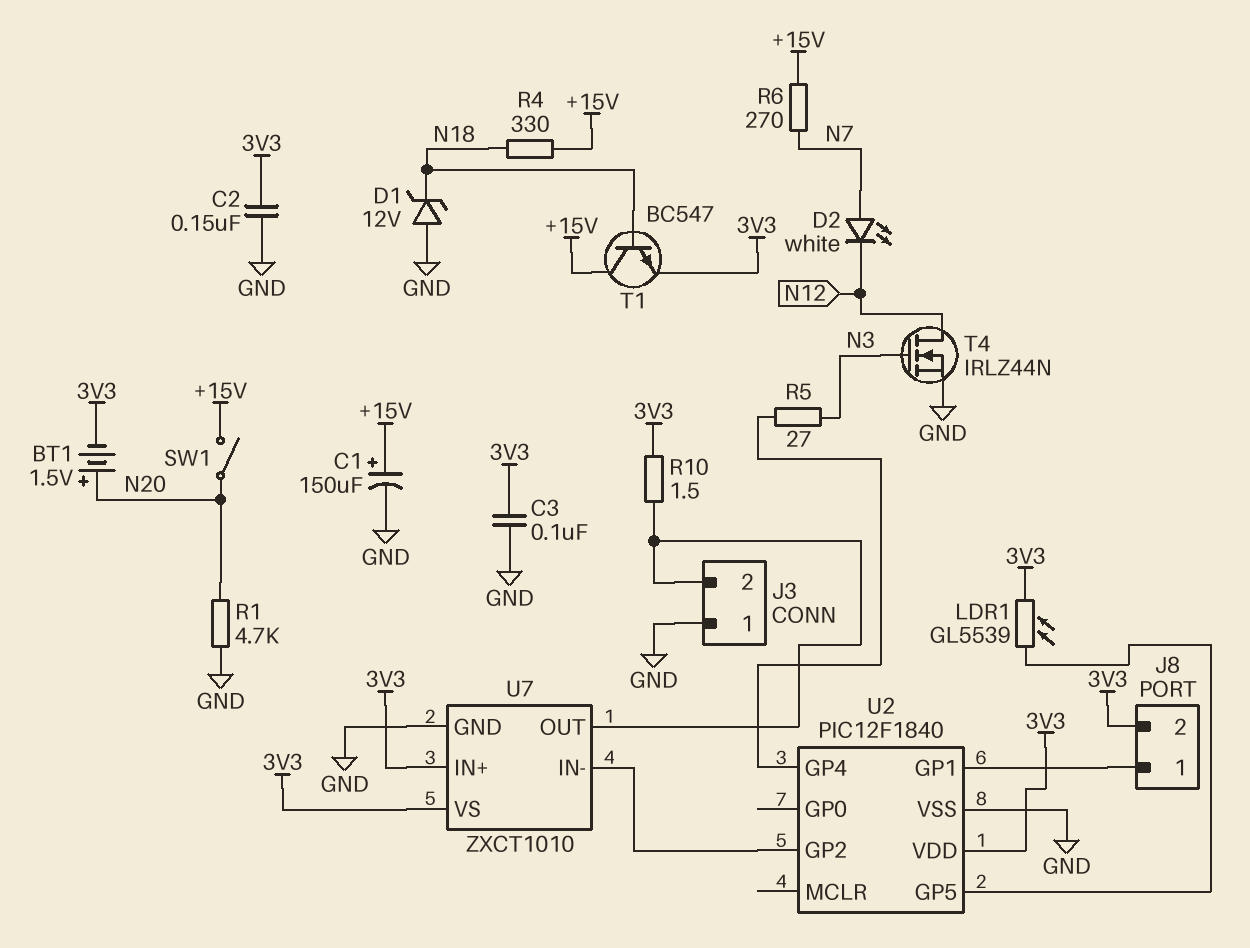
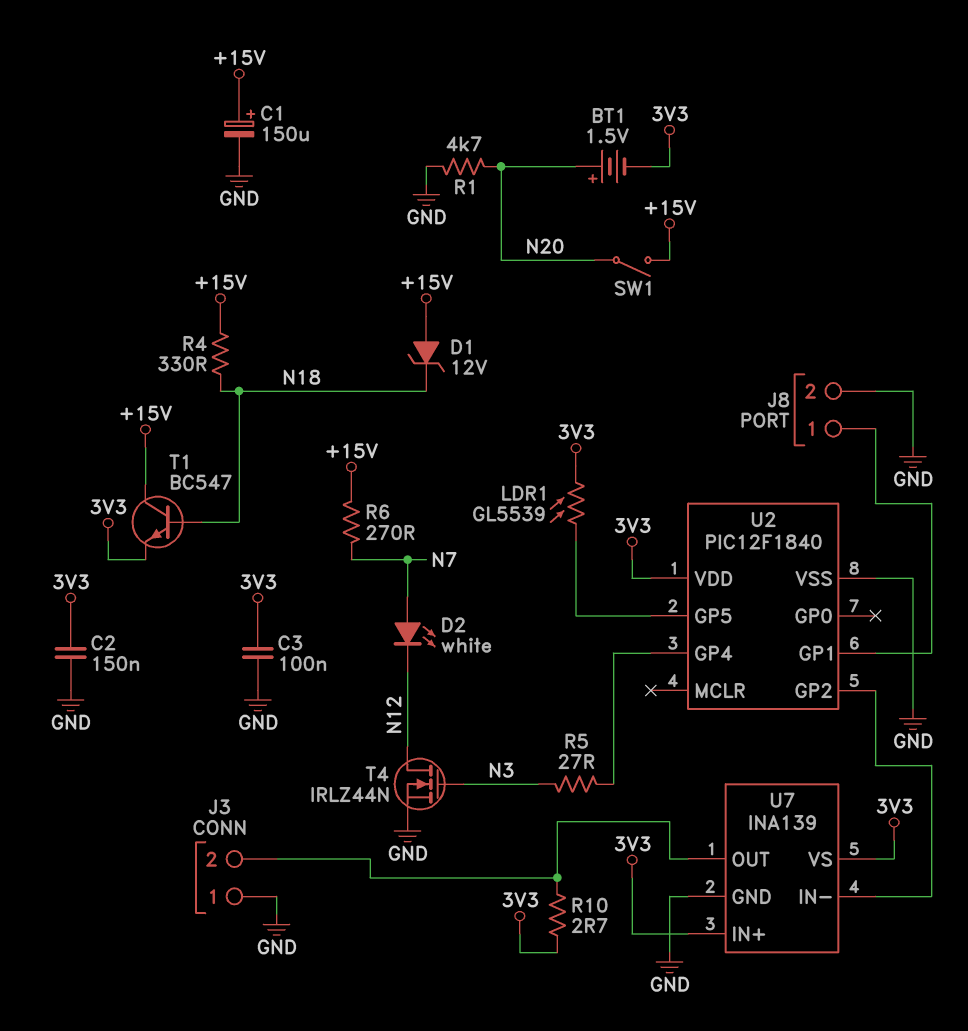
D1: zener 12V (A GND, K N18) -> zener 12V (A +15V, K N18)
J8 pin 2: 3V3 -> GND
R10: 1.5 (3V3, J3/2) -> 2.7 (3V3, J3/2)
U7: ZXCT1010 -> INA139

